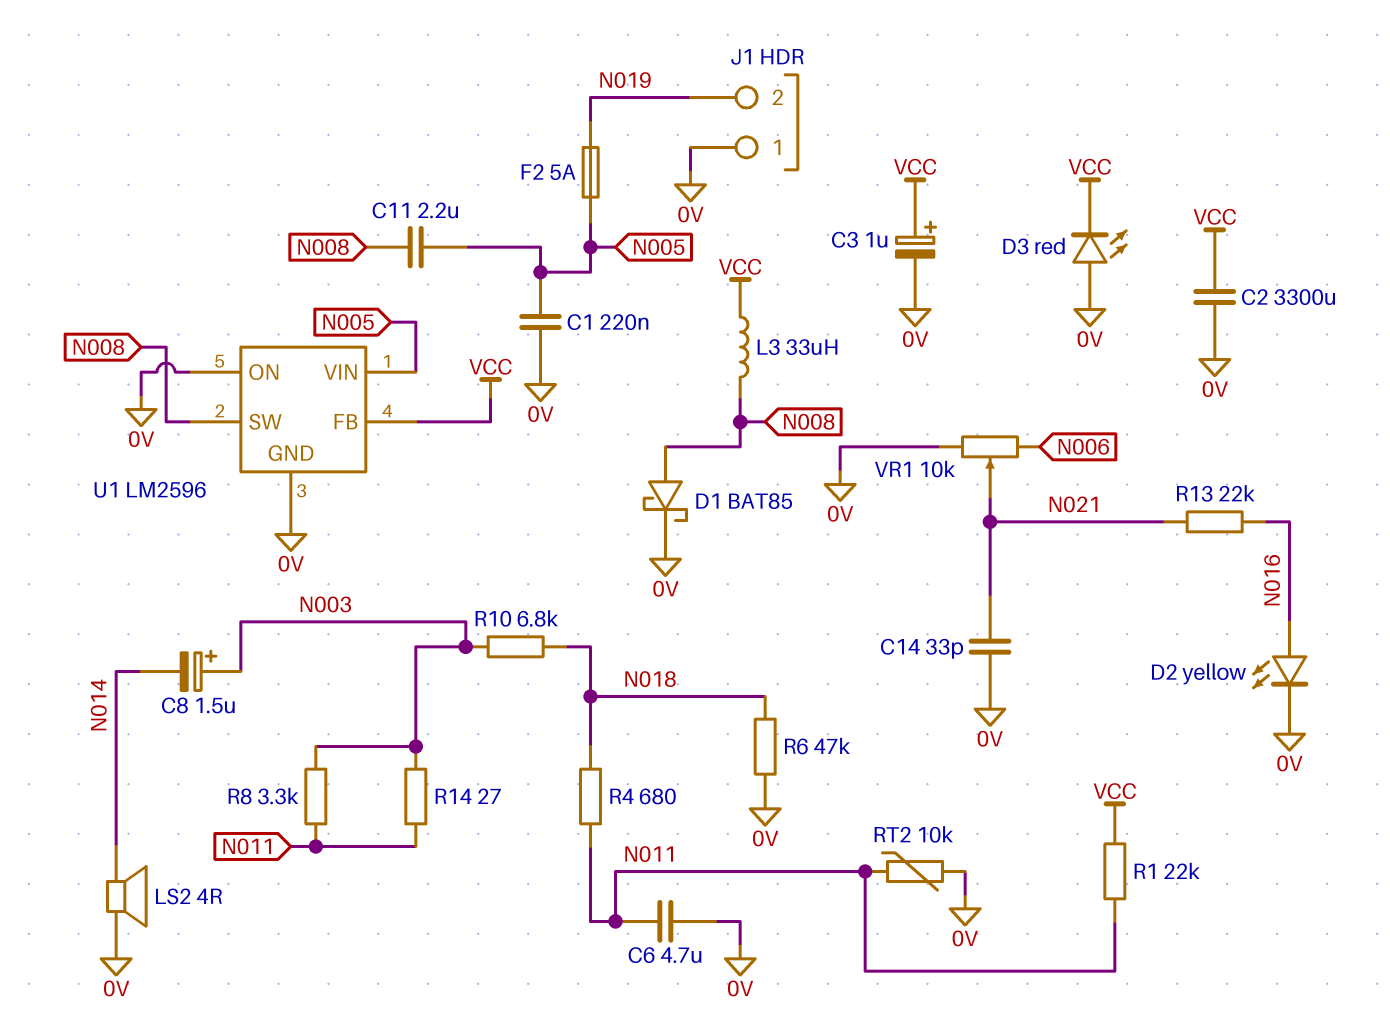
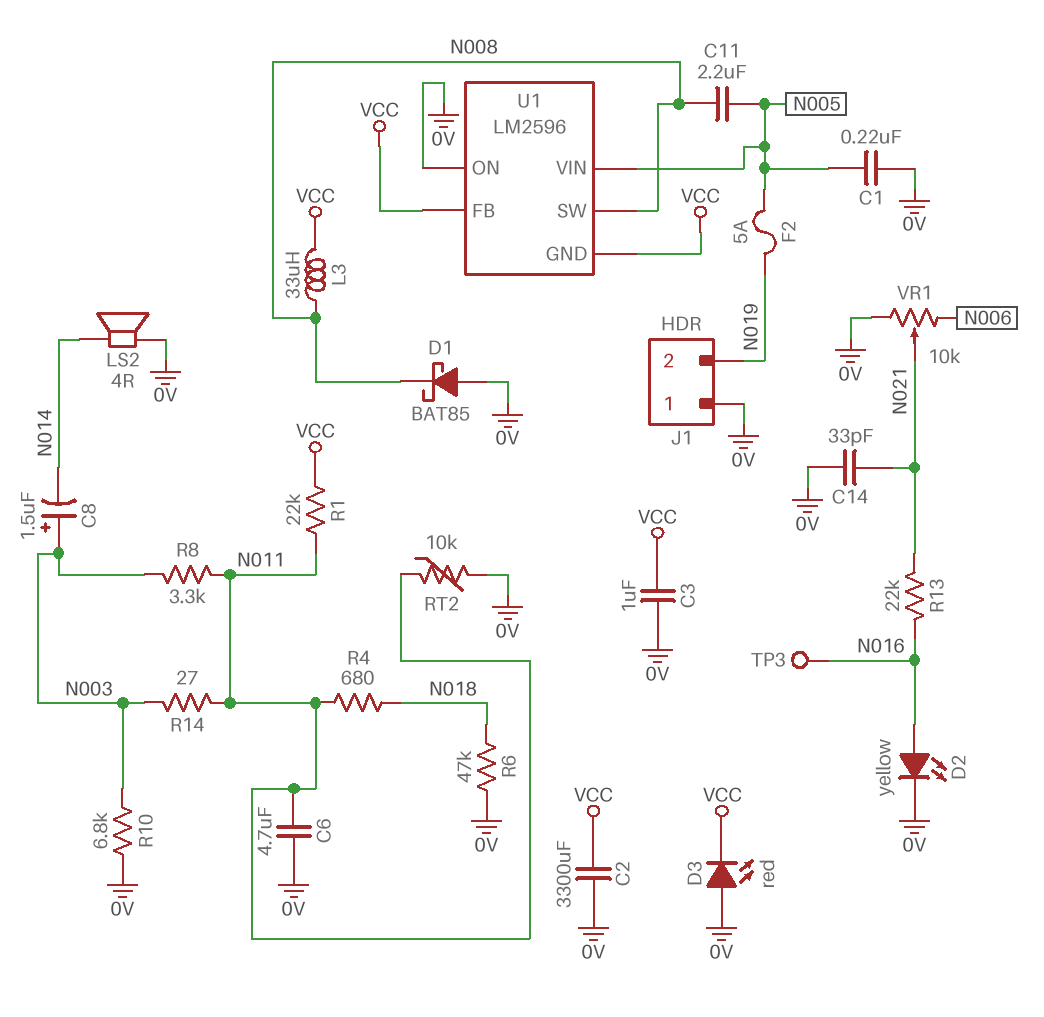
C3: 1uF (plus VCC, minus 0V) -> 1uF (0V, VCC)
D1: schottky BAT85 (A N008, K 0V) -> schottky BAT85 (A 0V, K N008)
R10: 6.8k (N003, N018) -> 6.8k (0V, N003)
TP3: none -> test point (N016)
U1 pin GND: 0V -> VCC

